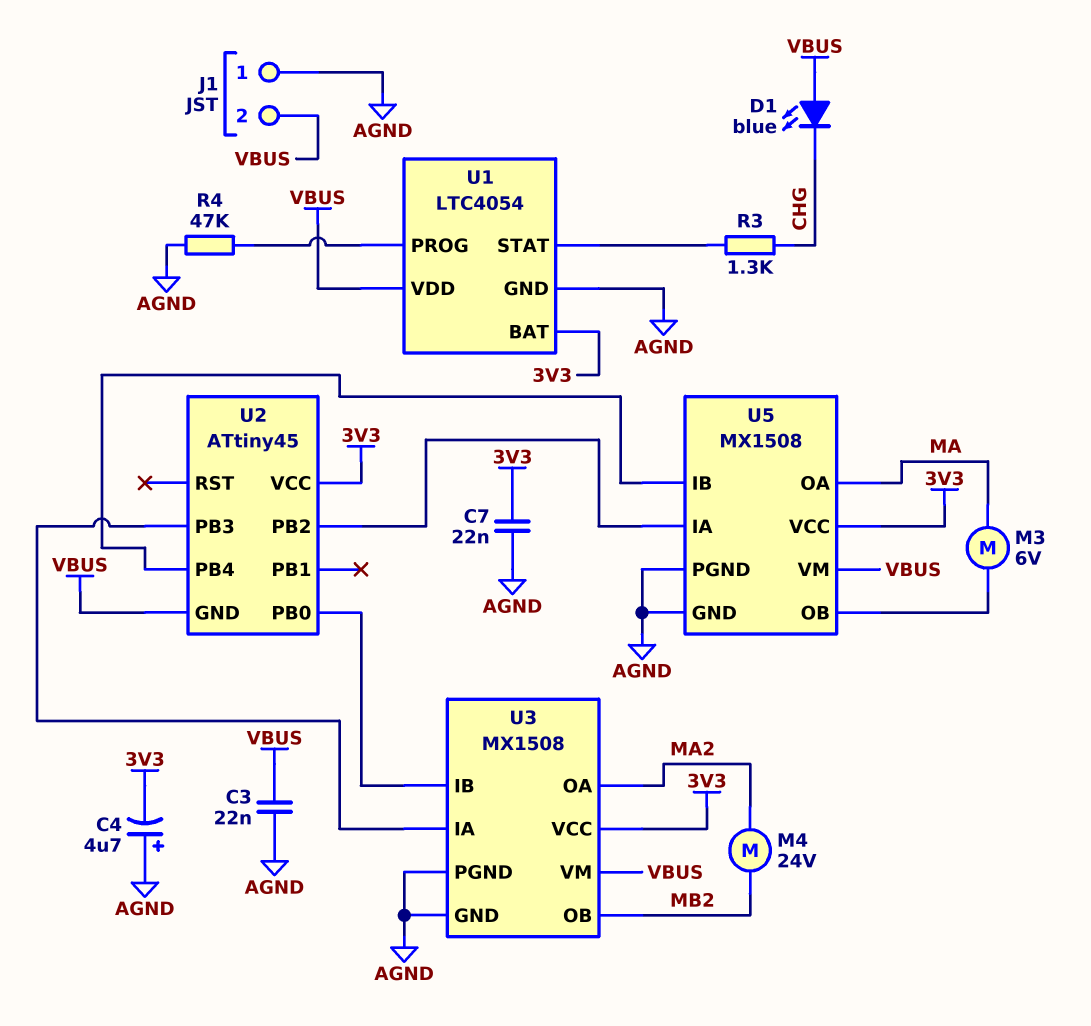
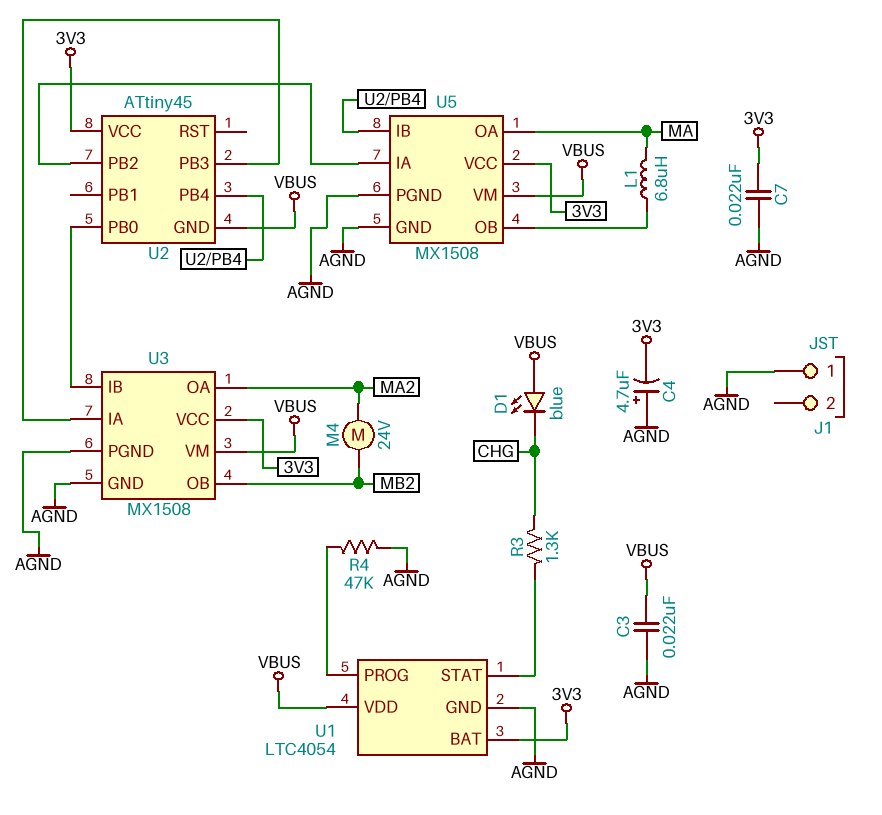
J1 pin 2: VBUS -> none
L1: none -> 6.8uH (MA, U5/OB)
M3: motor 6V (MA, U5/OB) -> none

